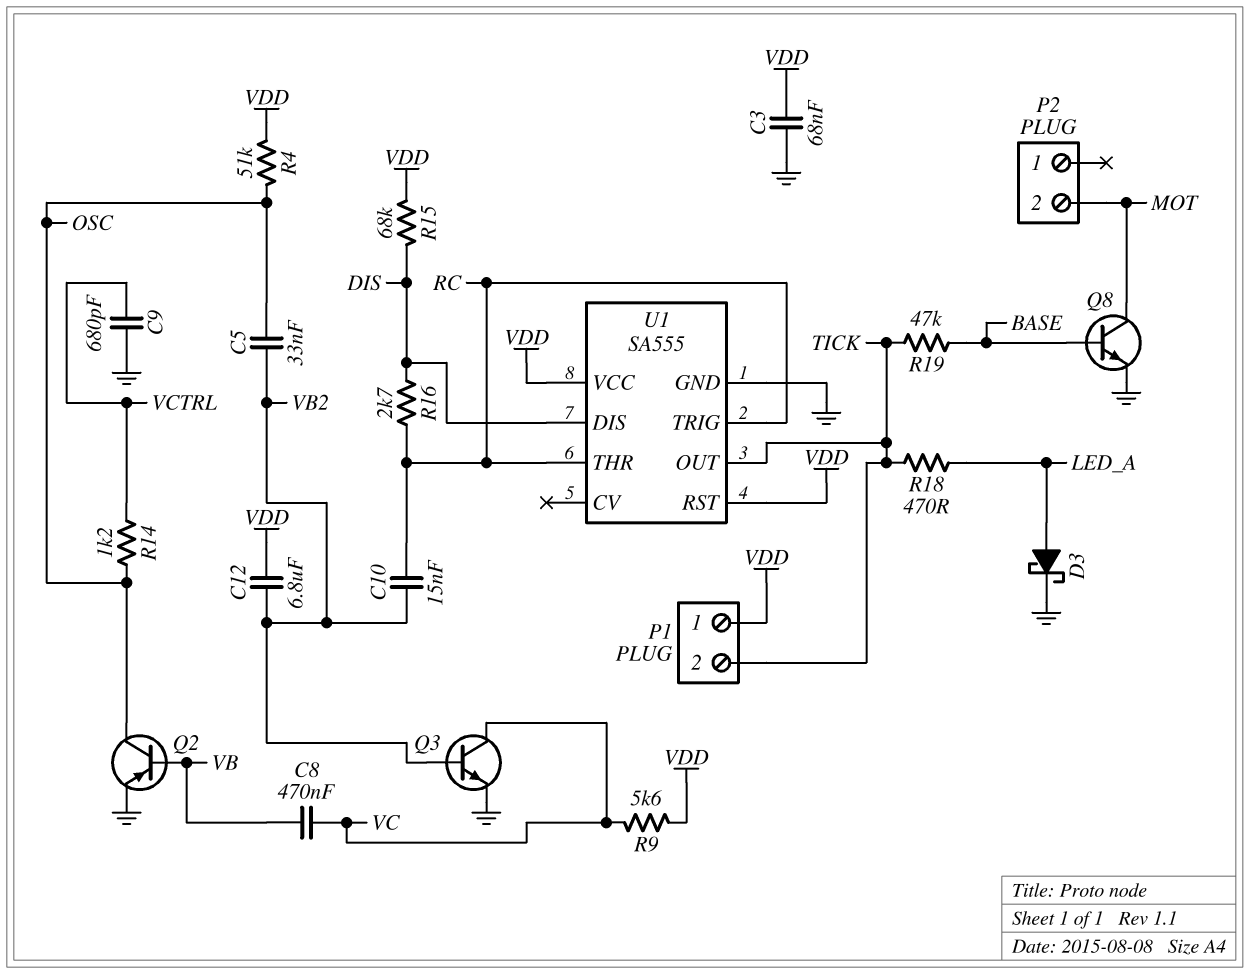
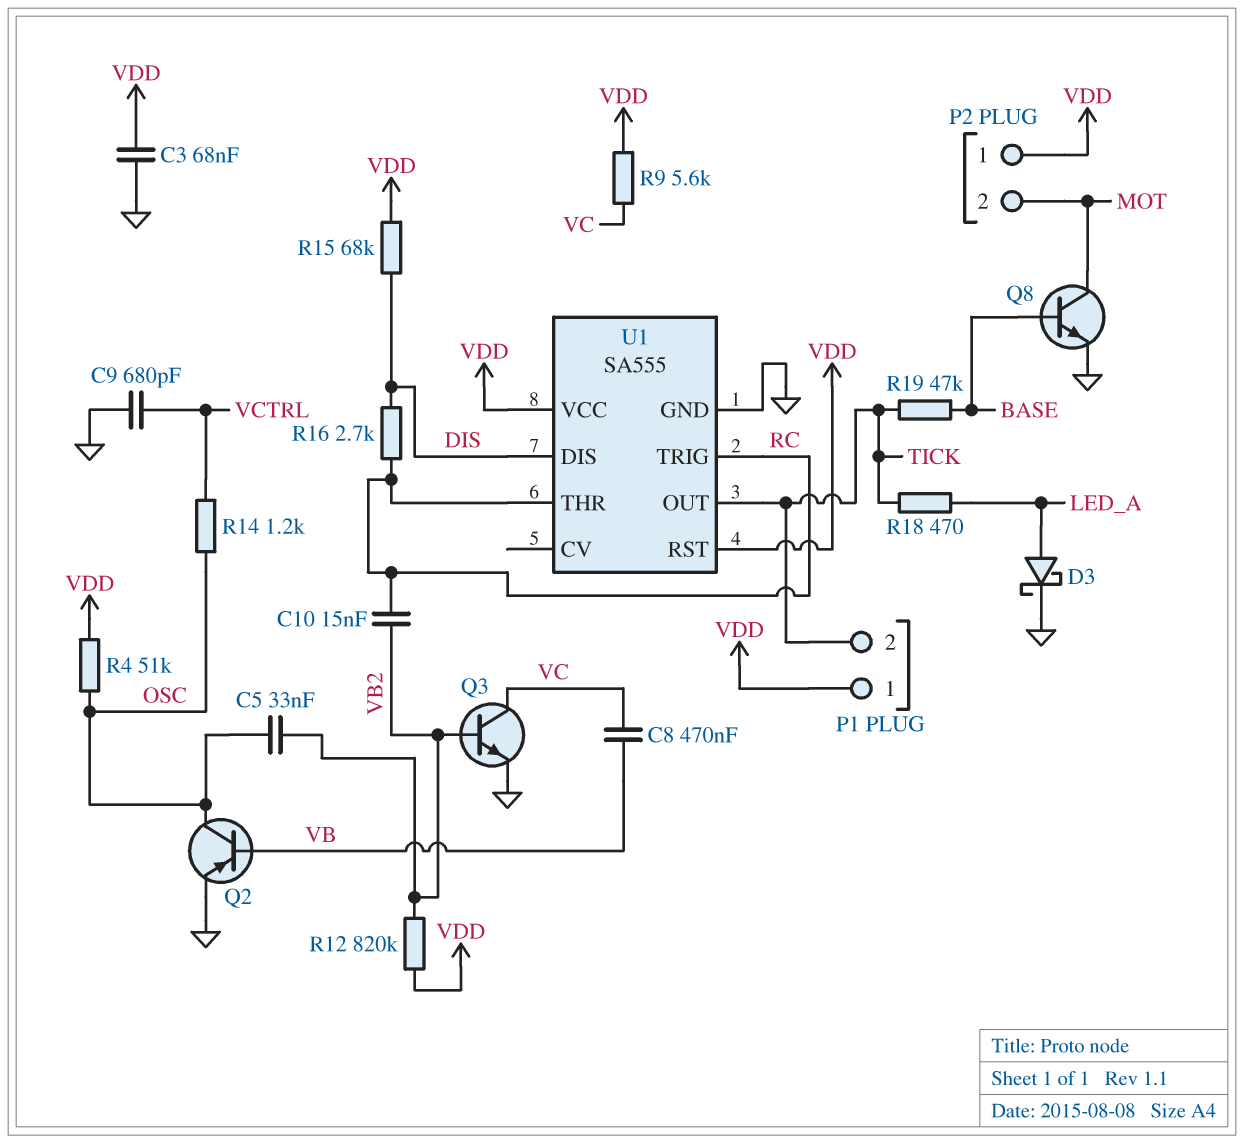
C12: 6.8uF (VB2, VDD) -> none
P2 pin 1: none -> VDD
R12: none -> 820k (VB2, VDD)

